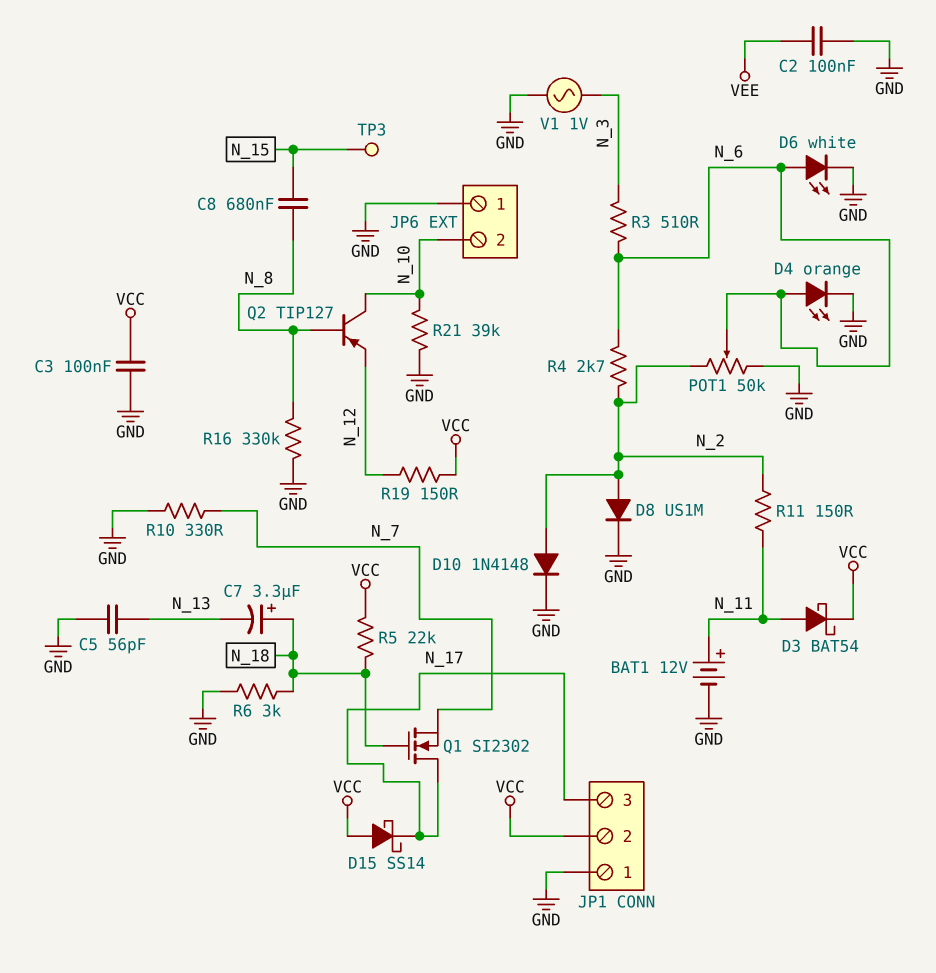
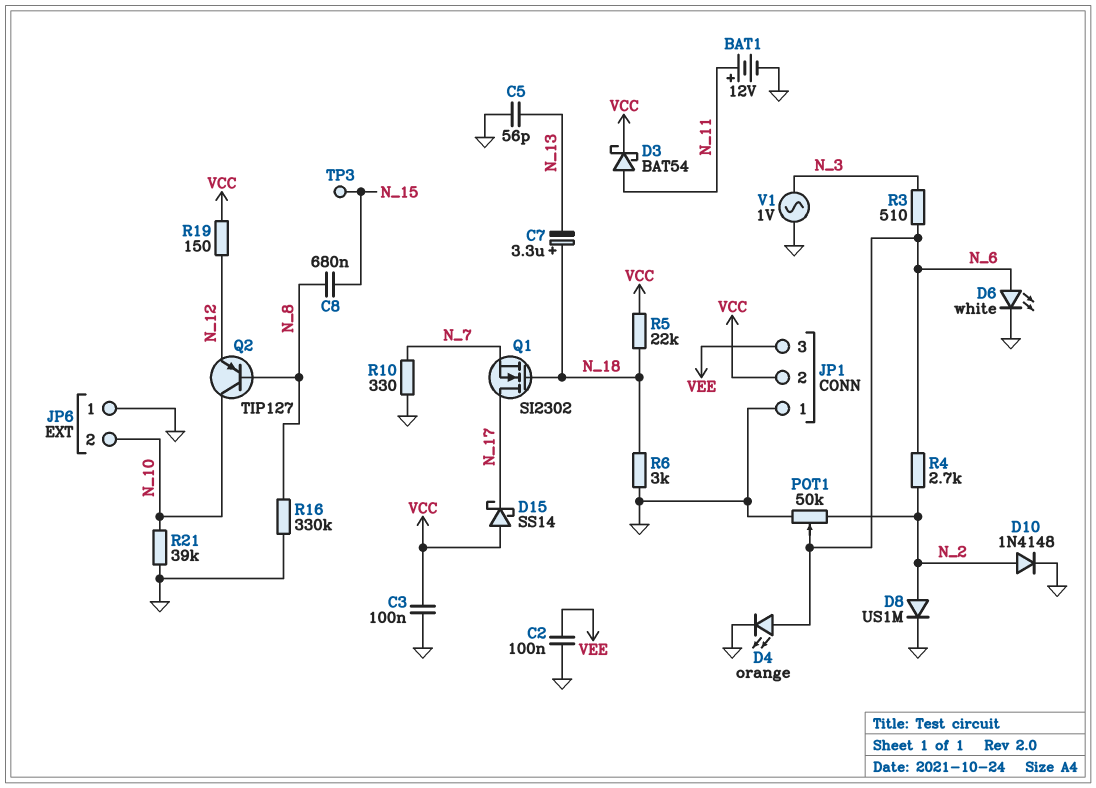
JP1 pin 3: N_17 -> VEE
R11: 150 (N_2, N_11) -> none

